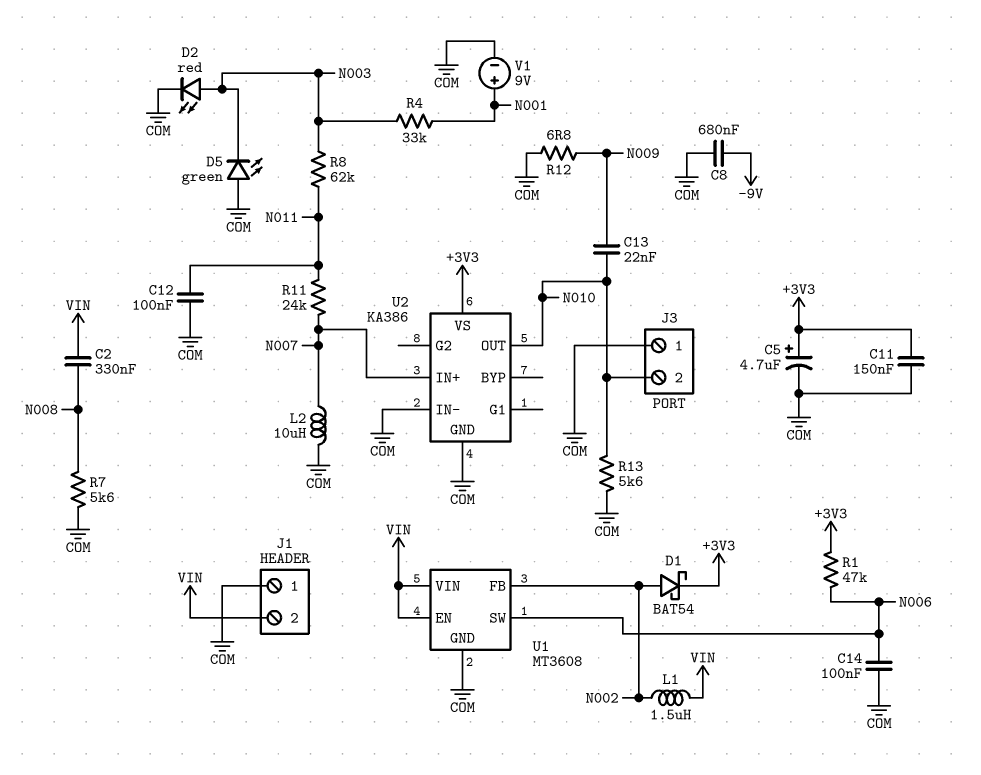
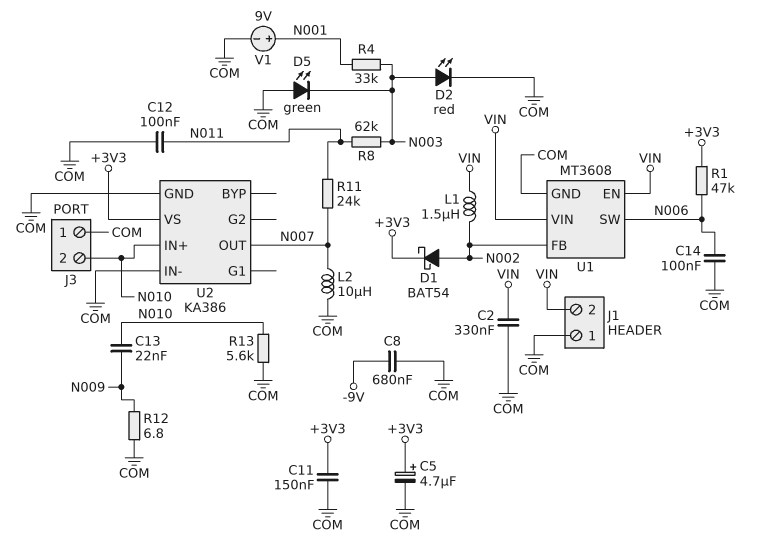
C2: 330nF (N008, VIN) -> 330nF (COM, VIN)
R7: 5.6k (COM, N008) -> none
U2 pin IN+: N007 -> N010
U2 pin OUT: N010 -> N007

